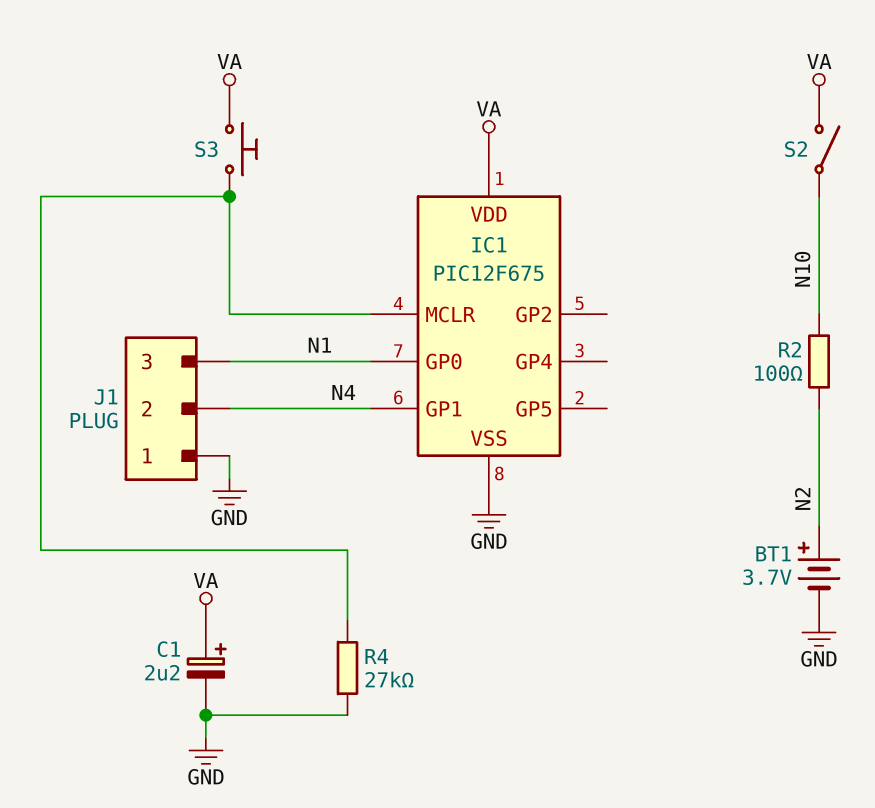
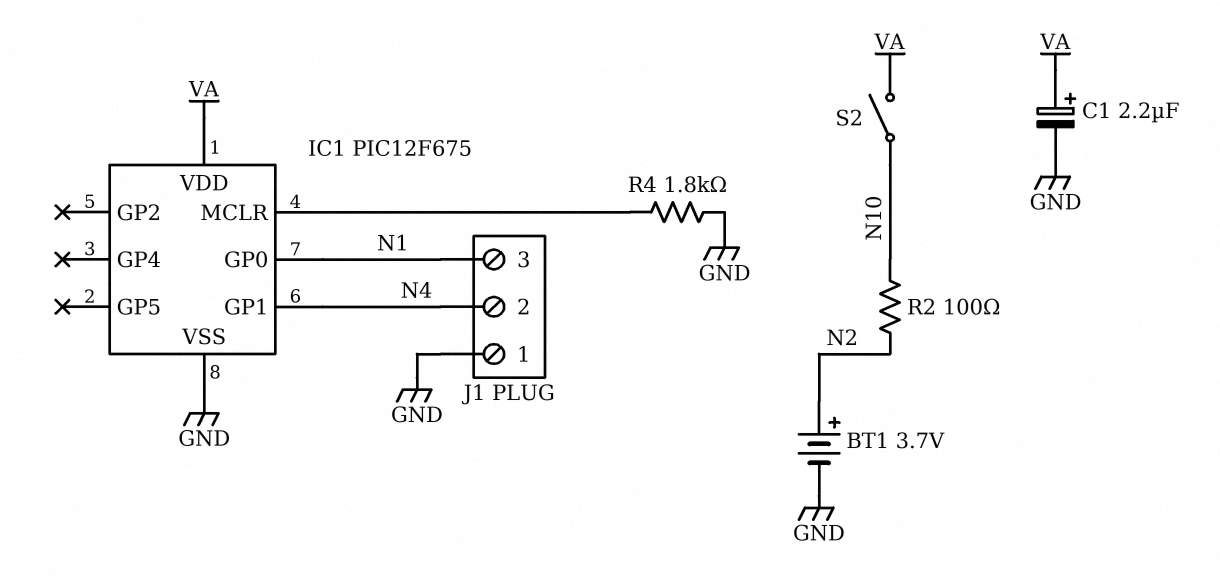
R4: 27k (GND, IC1/MCLR) -> 1.8k (GND, IC1/MCLR)
S3: button (IC1/MCLR, VA) -> none

